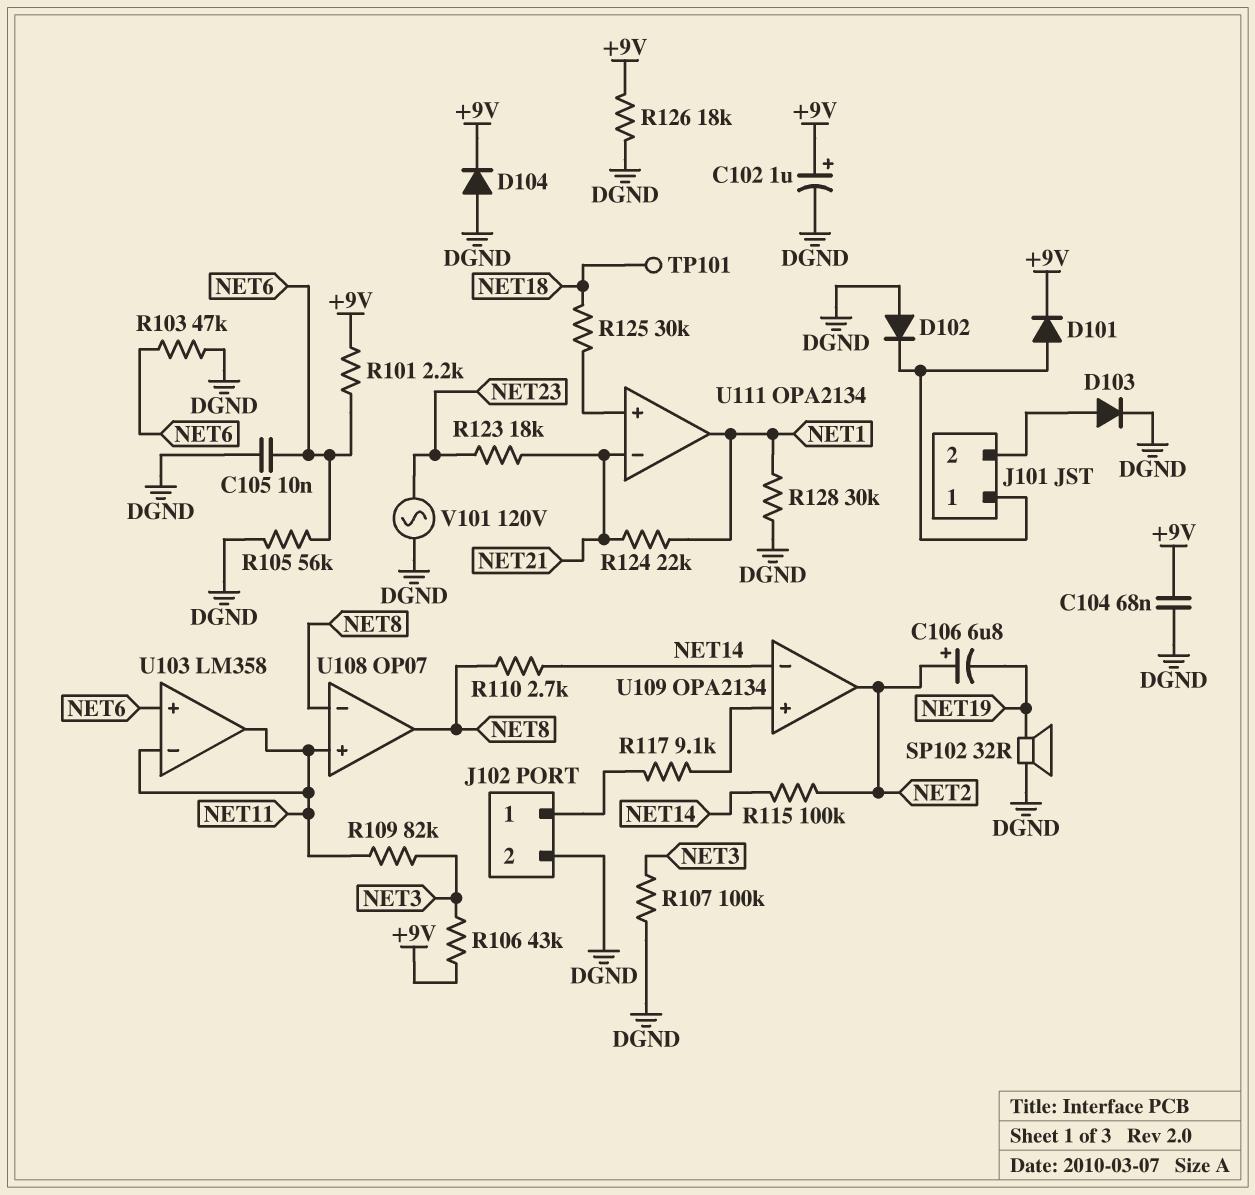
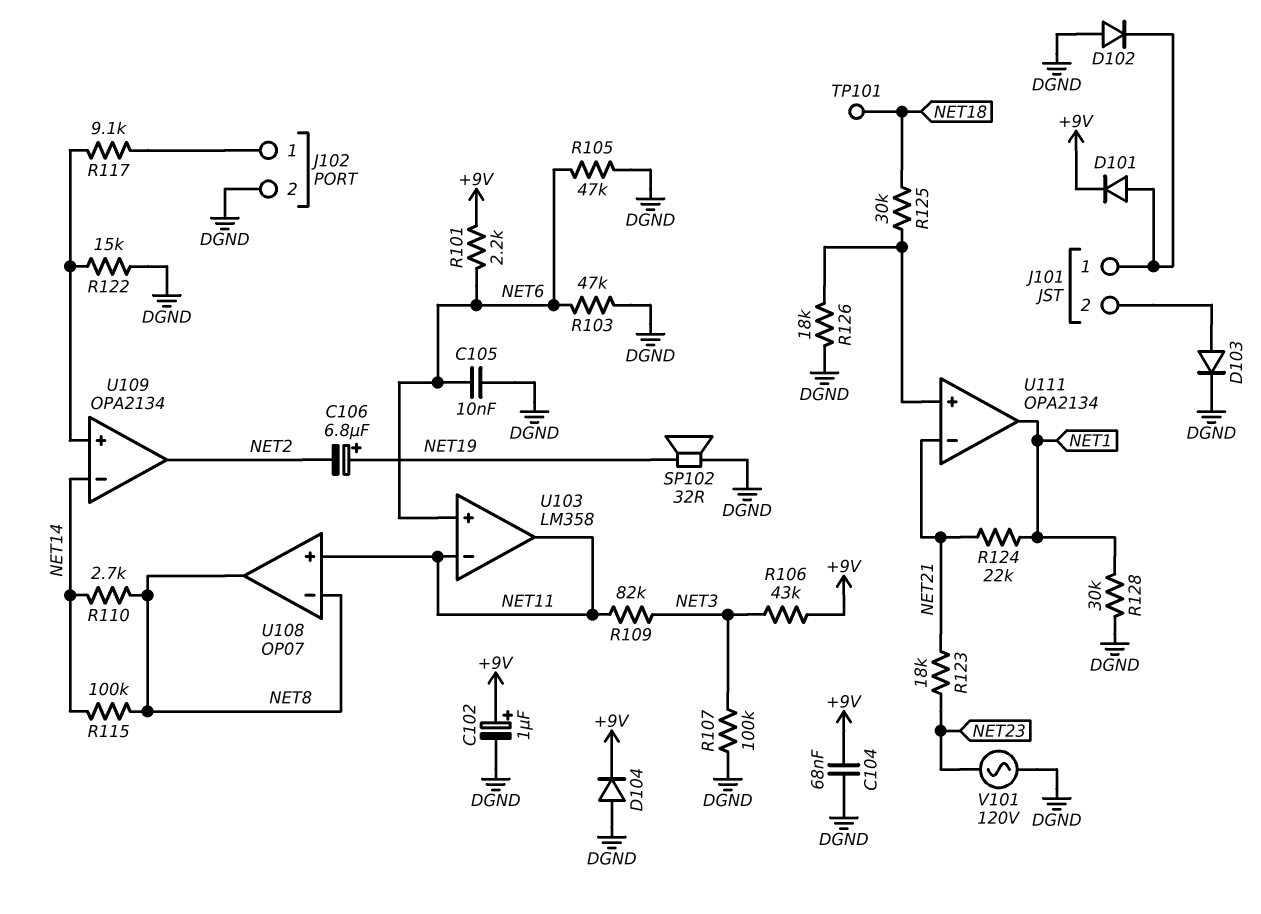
C106: 6.8uF (plus NET2, minus NET19) -> 6.8uF (plus NET19, minus NET2)
R105: 56k (DGND, NET6) -> 47k (DGND, NET6)
R115: 100k (NET2, NET14) -> 100k (NET8, NET14)
R122: none -> 15k (DGND, U109/in+)
R126: 18k (+9V, DGND) -> 18k (DGND, U111/in+)

